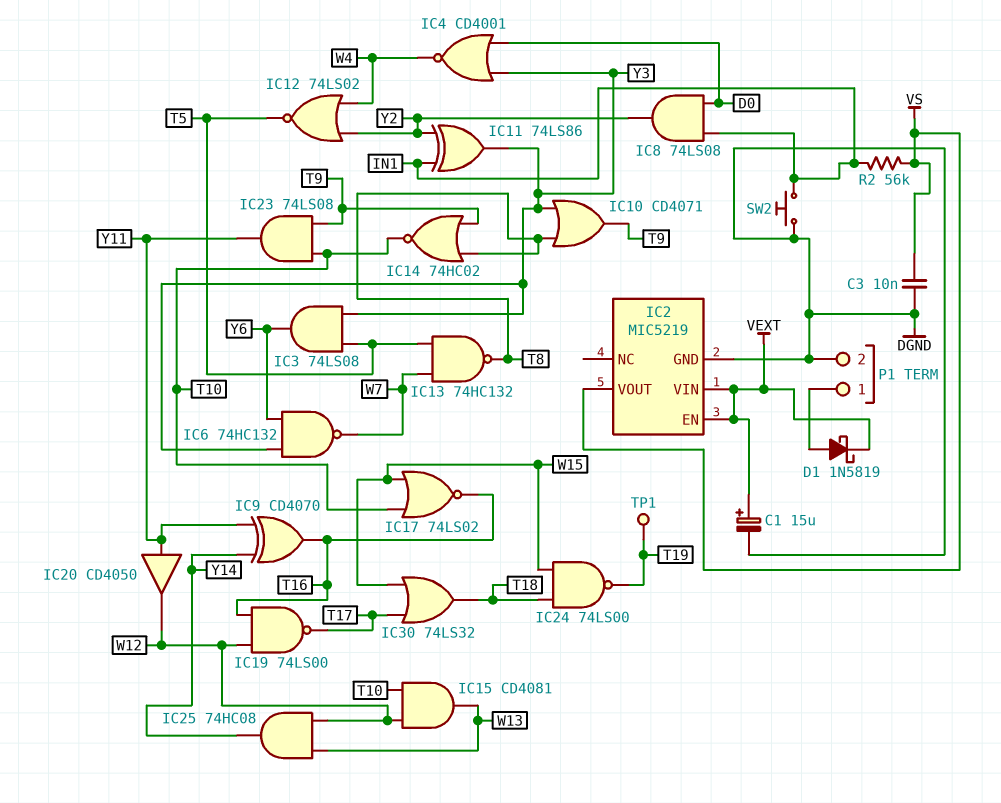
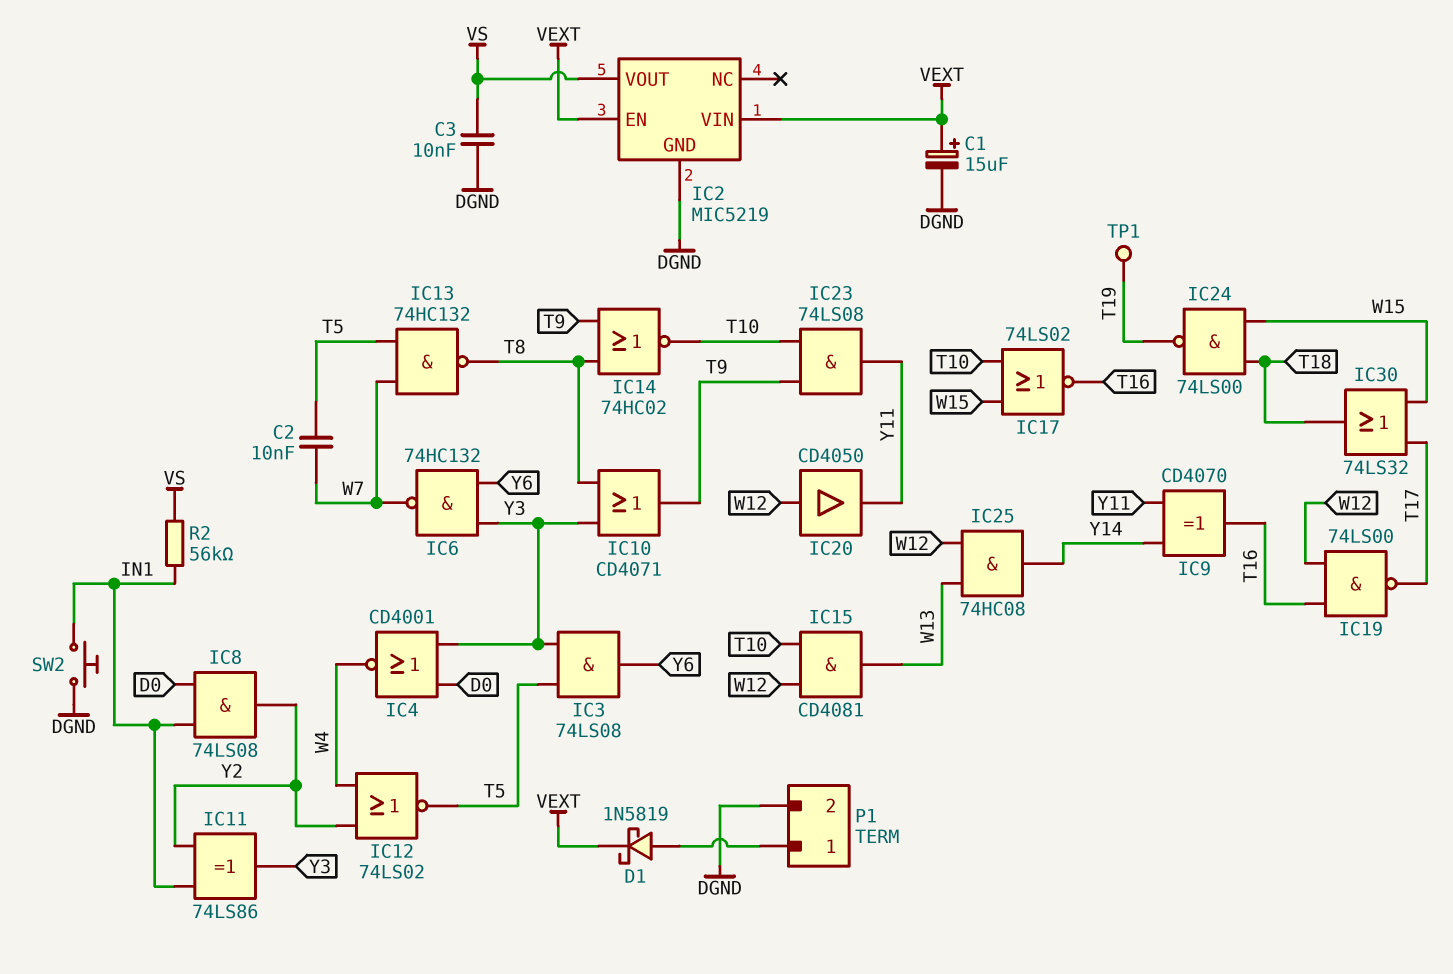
C2: none -> 10nF (T5, W7)
IC20: buffer CD4050 (in Y11, out W12) -> buffer CD4050 (in W12, out Y11)

